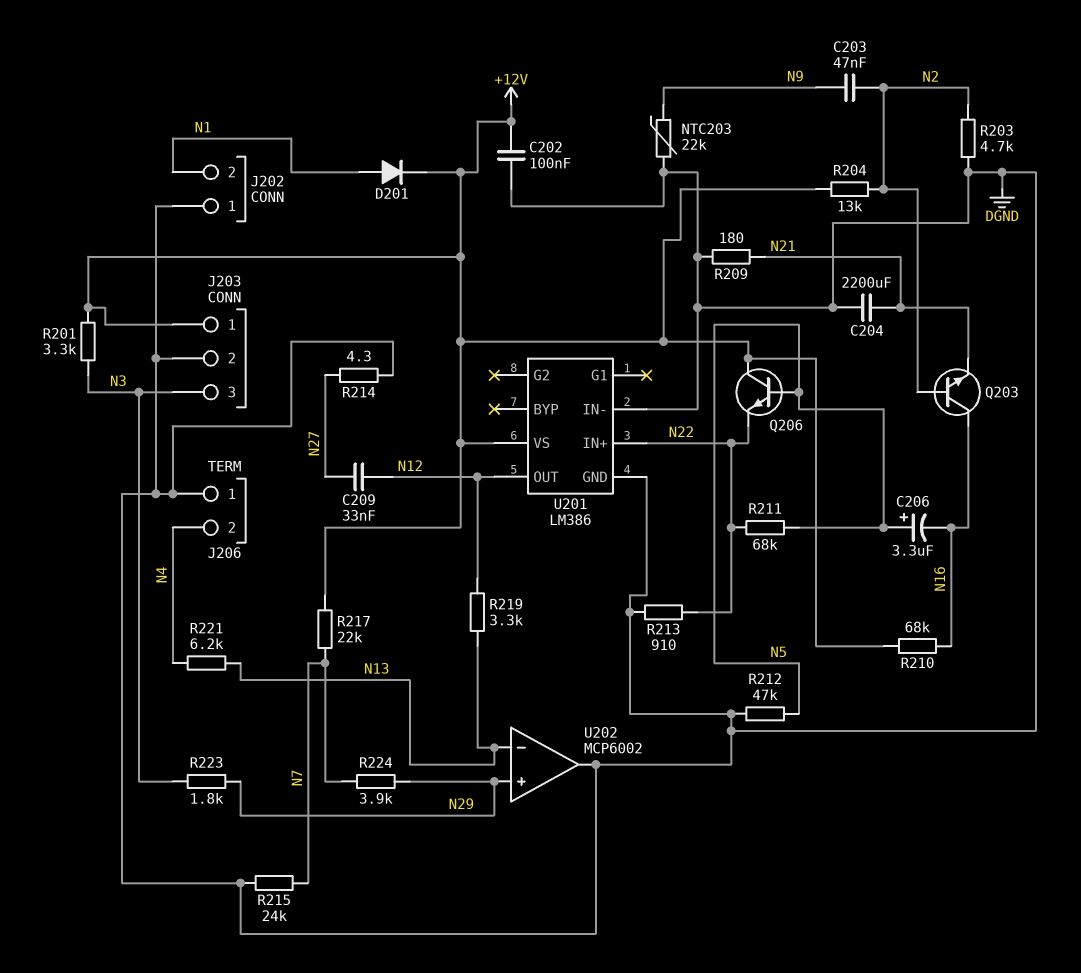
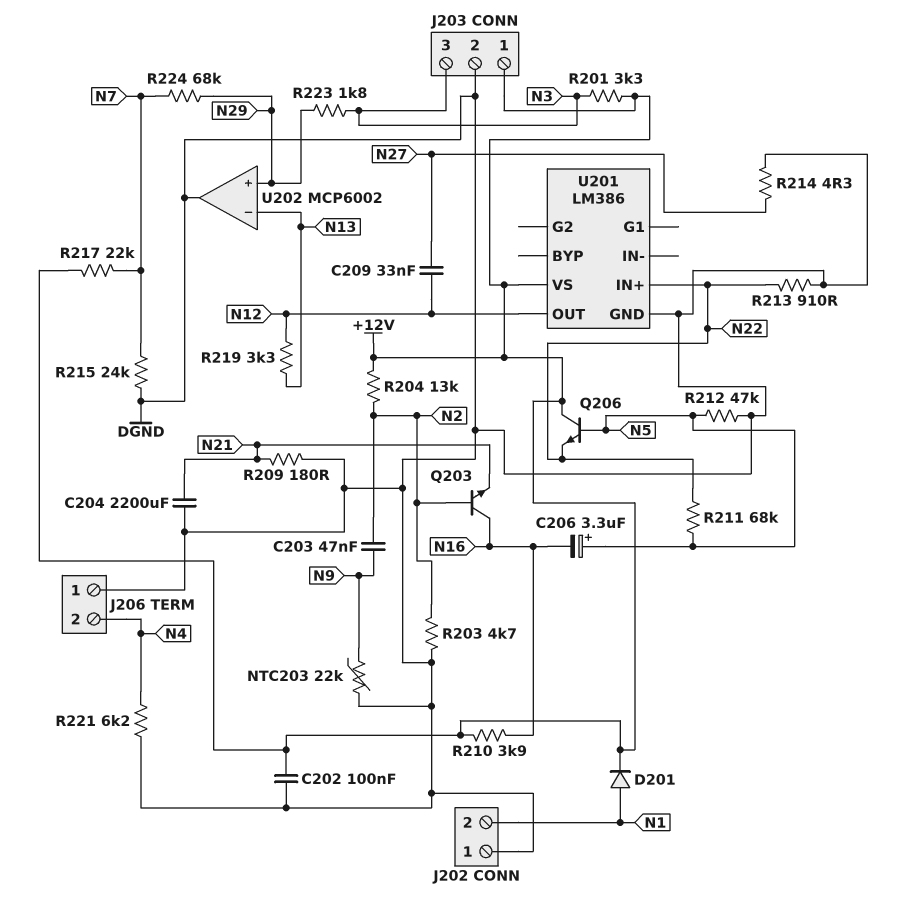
R210: 68k (+12V, N16) -> 3.9k (+12V, N16)
R221: 6.2k (N4, N13) -> 6.2k (DGND, N4)
R224: 3.9k (N7, N29) -> 68k (N7, N29)
U201 pin IN-: DGND -> none

